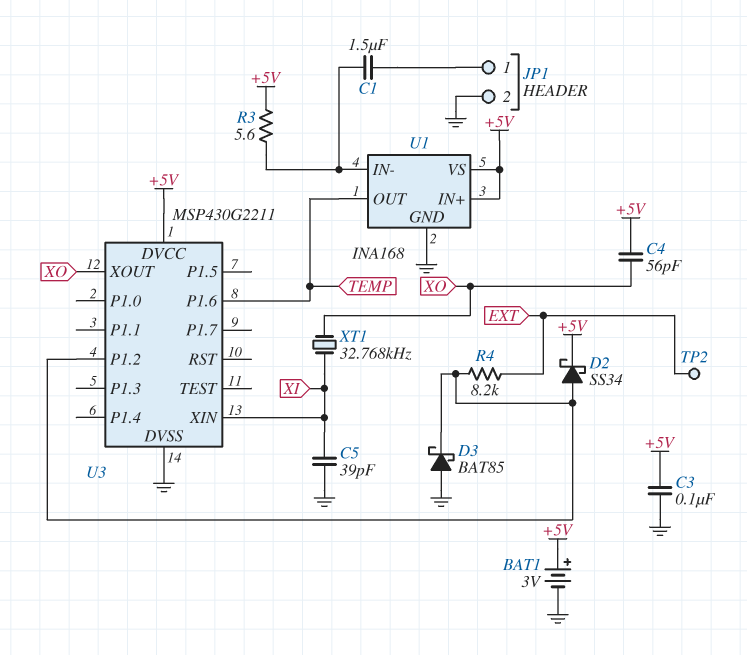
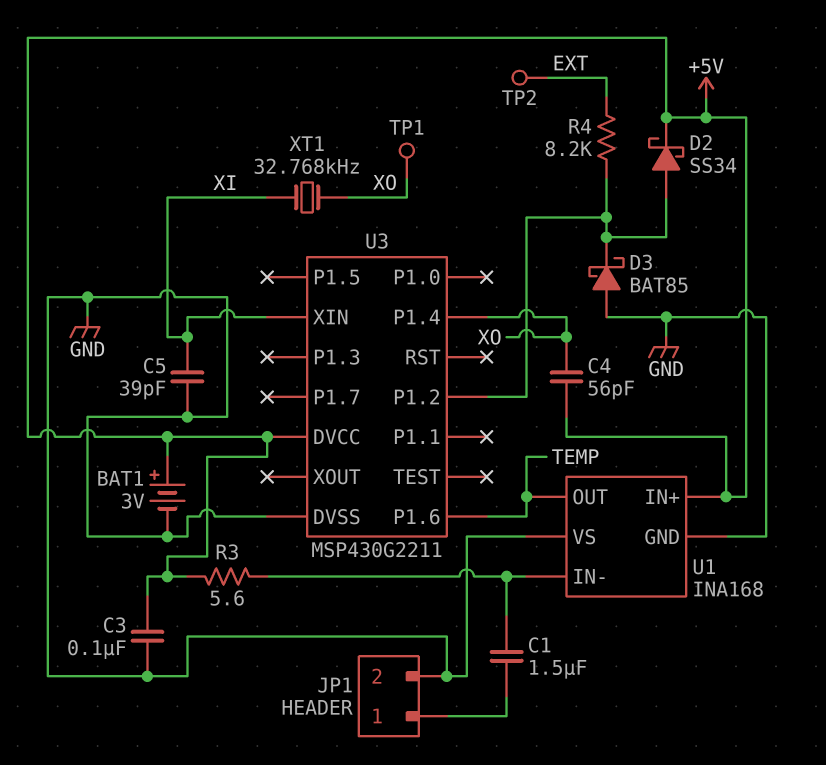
TP1: none -> test point (XO)
U1 pin VS: +5V -> GND
U3 pin P1.4: none -> XO
U3 pin XOUT: XO -> none

